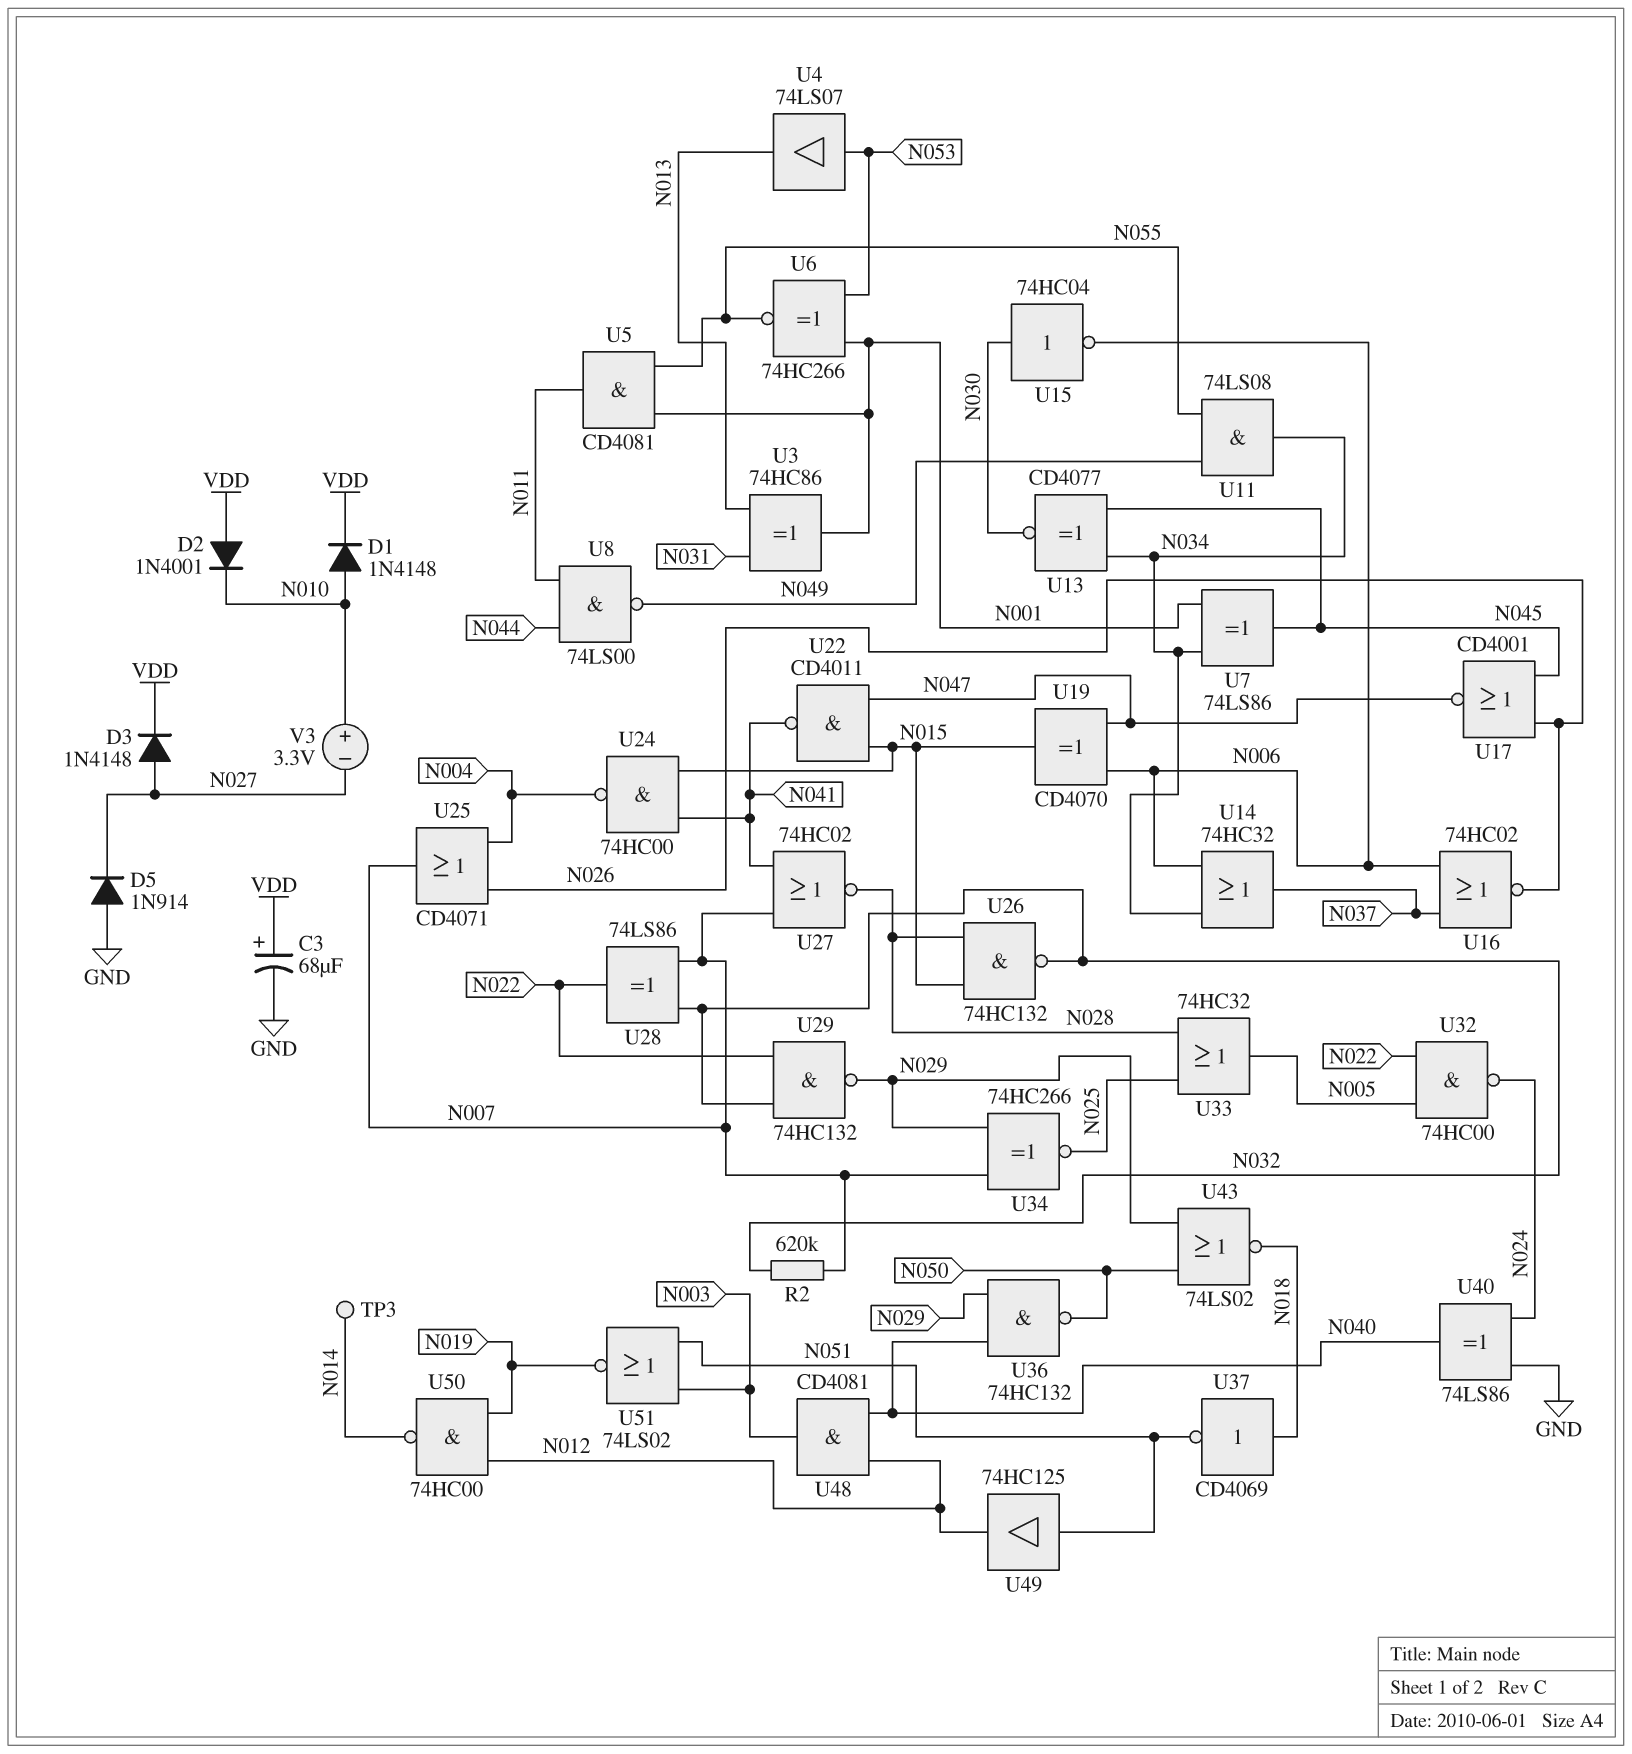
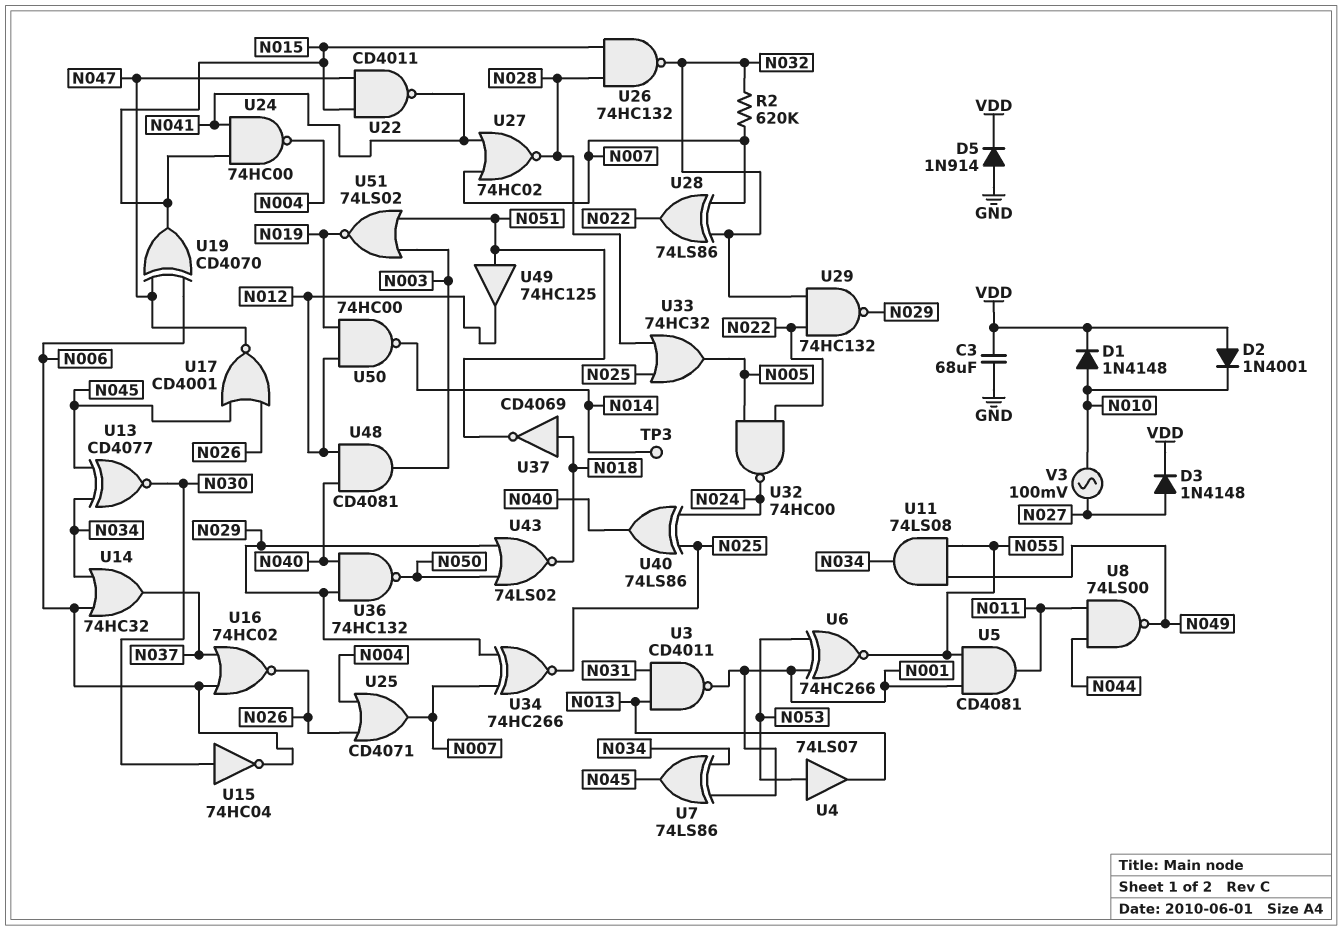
C3: 68uF (plus VDD, minus GND) -> 68uF (GND, VDD)
D5: diode 1N914 (A GND, K N027) -> diode 1N914 (A GND, K VDD)
U3: XOR 74HC86 (in N013, in N031, out N001) -> NAND CD4011 (in N013, in N031, out N001)
U40: XOR 74LS86 (in GND, in N024, out N040) -> XOR 74LS86 (in N024, in N025, out N040)
V3: 3.3V (plus N010, minus N027) -> AC 100mV (N010, N027)

